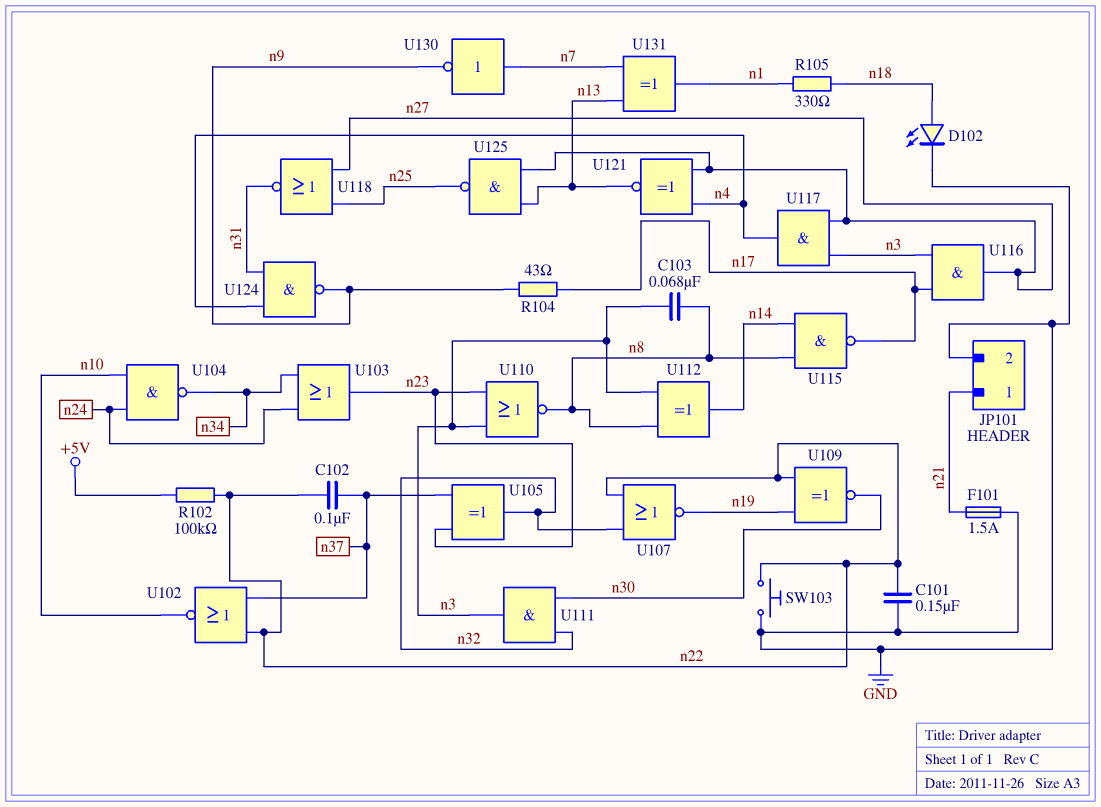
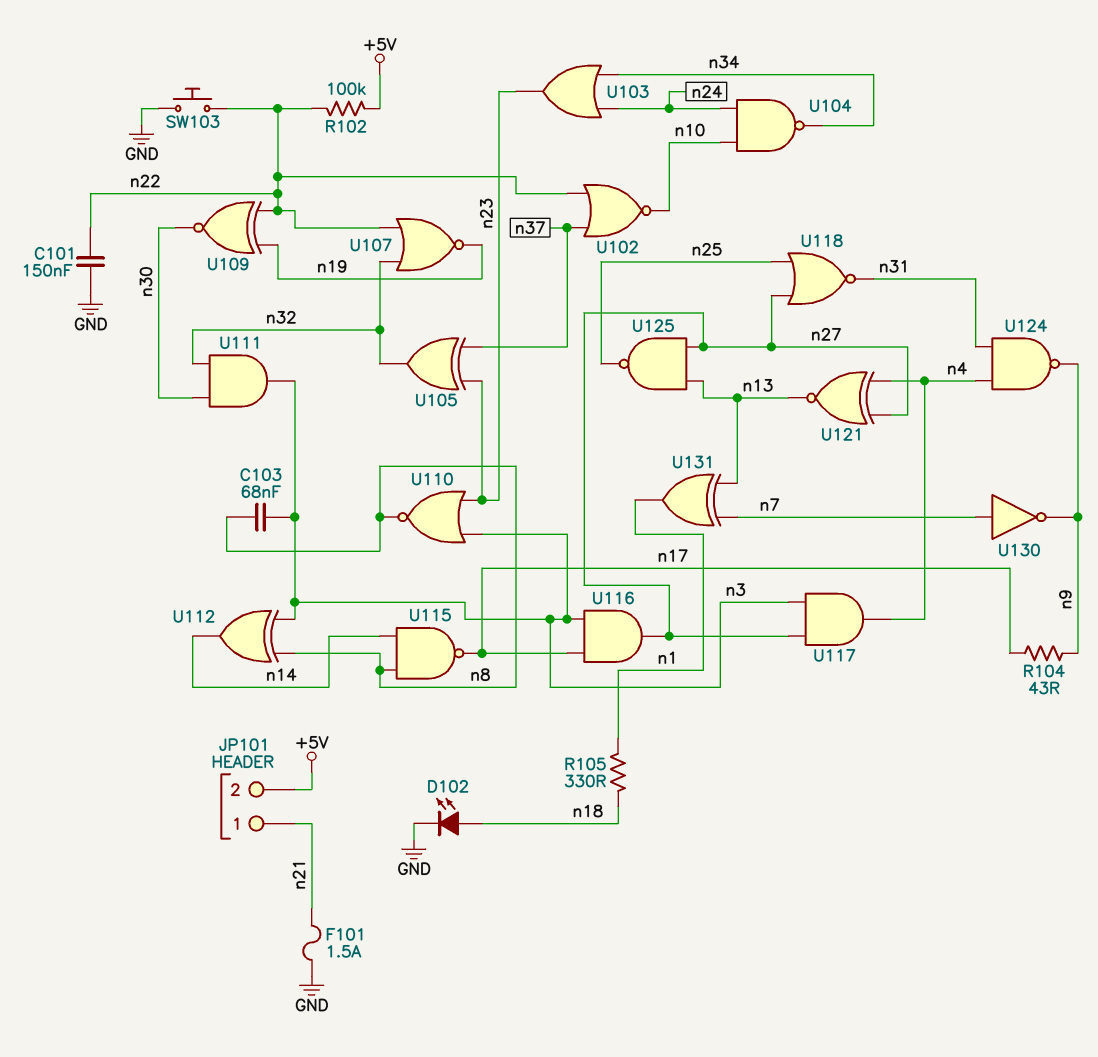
C102: 100nF (n22, n37) -> none
JP101 pin 2: GND -> +5V

